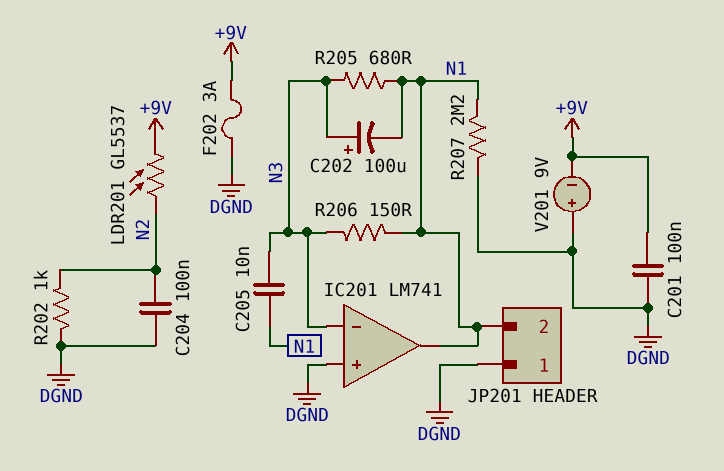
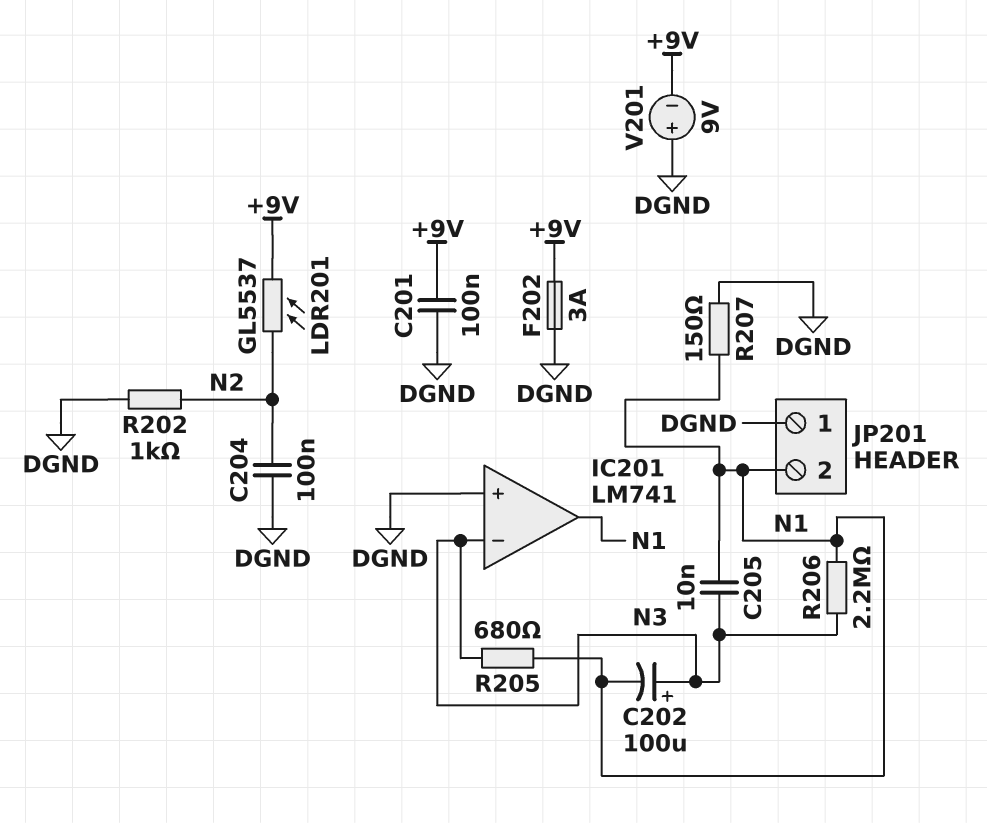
R206: 150 (N1, N3) -> 2.2M (N1, N3)
R207: 2.2M (DGND, N1) -> 150 (DGND, N1)

